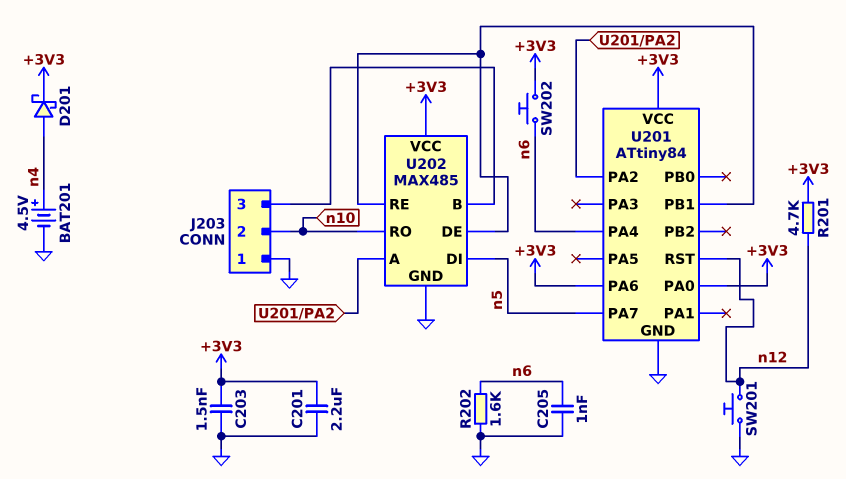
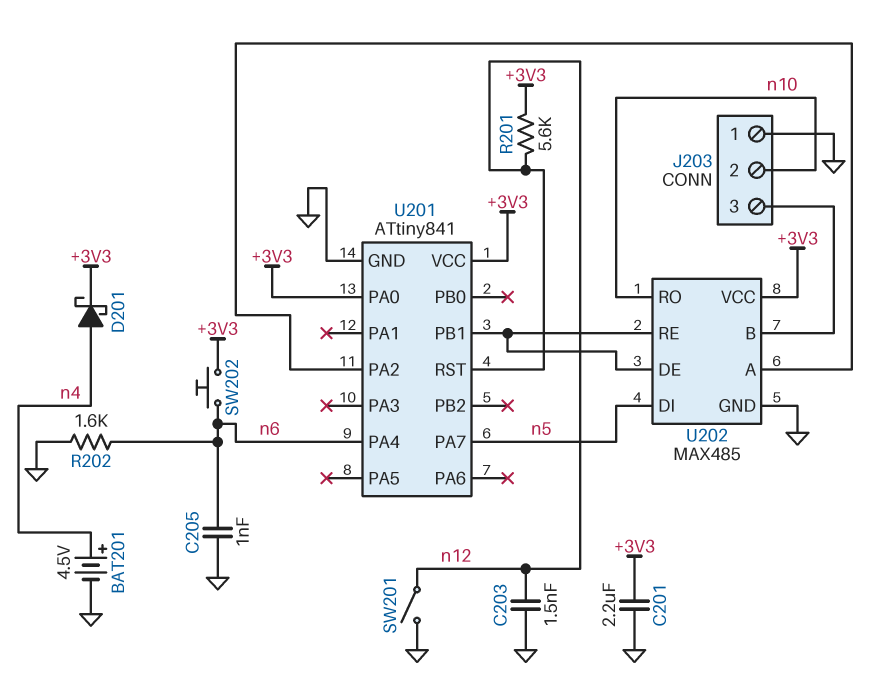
C203: 1.5nF (+3V3, GND) -> 1.5nF (GND, n12)
R201: 4.7k (+3V3, n12) -> 5.6k (+3V3, n12)
SW201: button (GND, n12) -> switch (GND, n12)
U201: ATtiny84 -> ATtiny841
U201 pin PA6: +3V3 -> none

